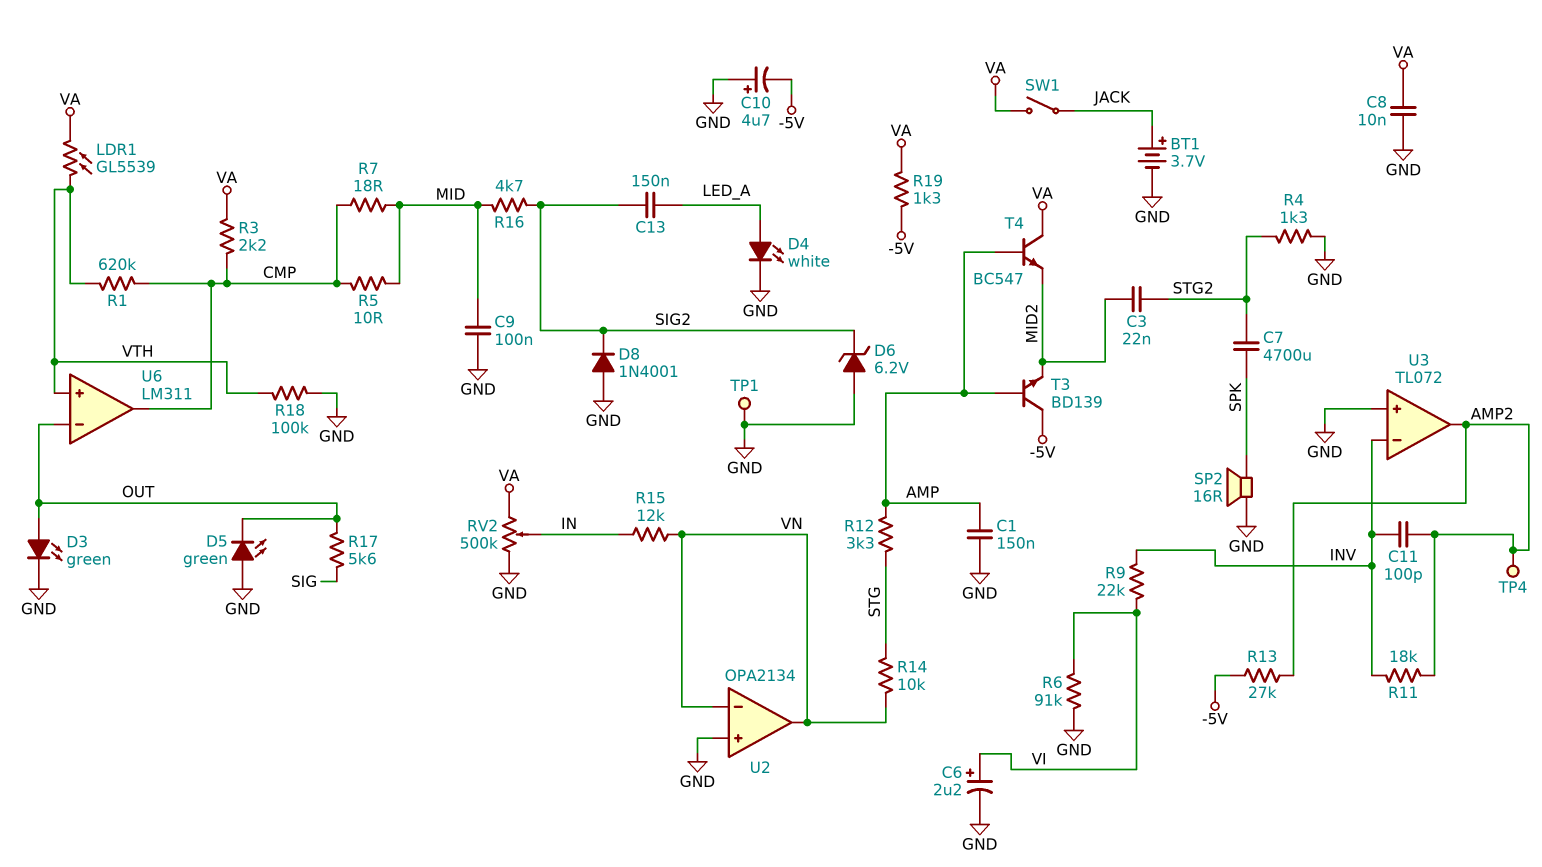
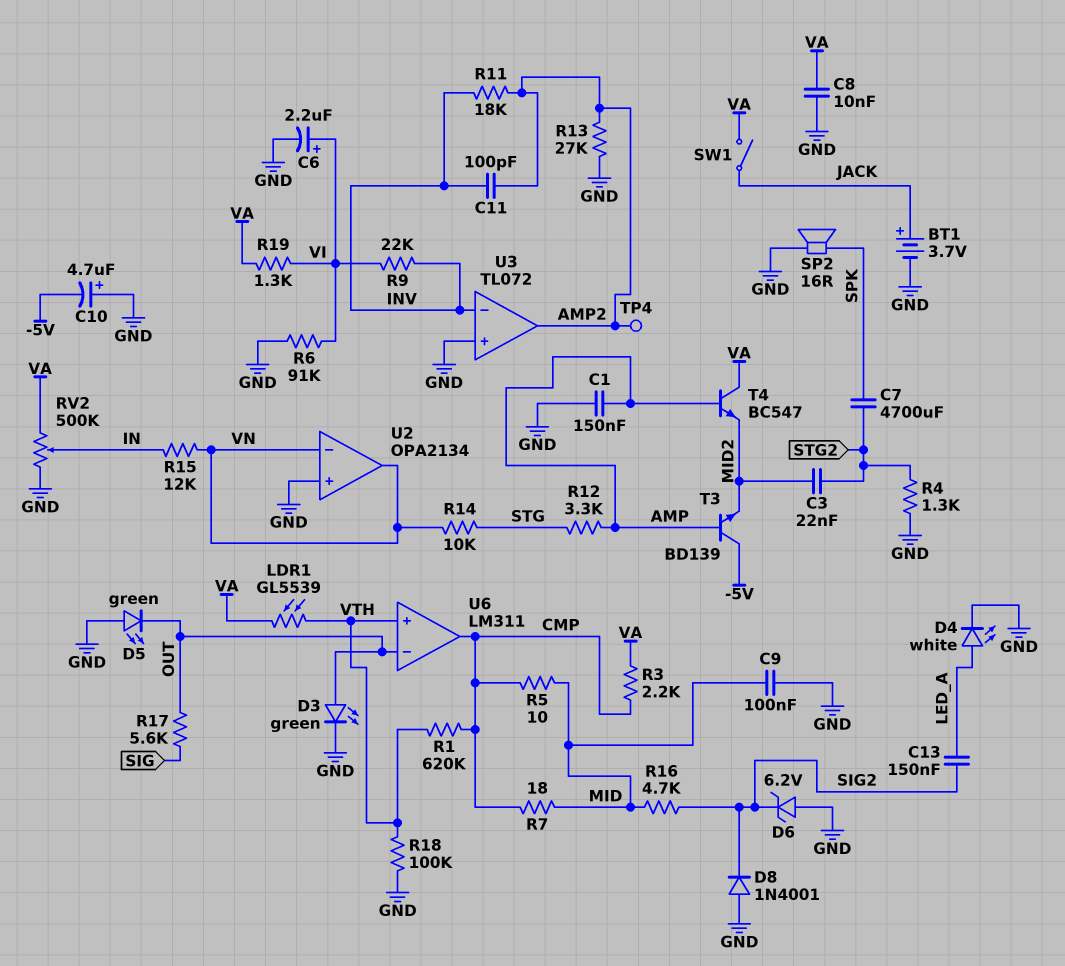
R13: 27k (-5V, AMP2) -> 27k (AMP2, GND)
R19: 1.3k (-5V, VA) -> 1.3k (VA, VI)
TP1: test point (GND) -> none

